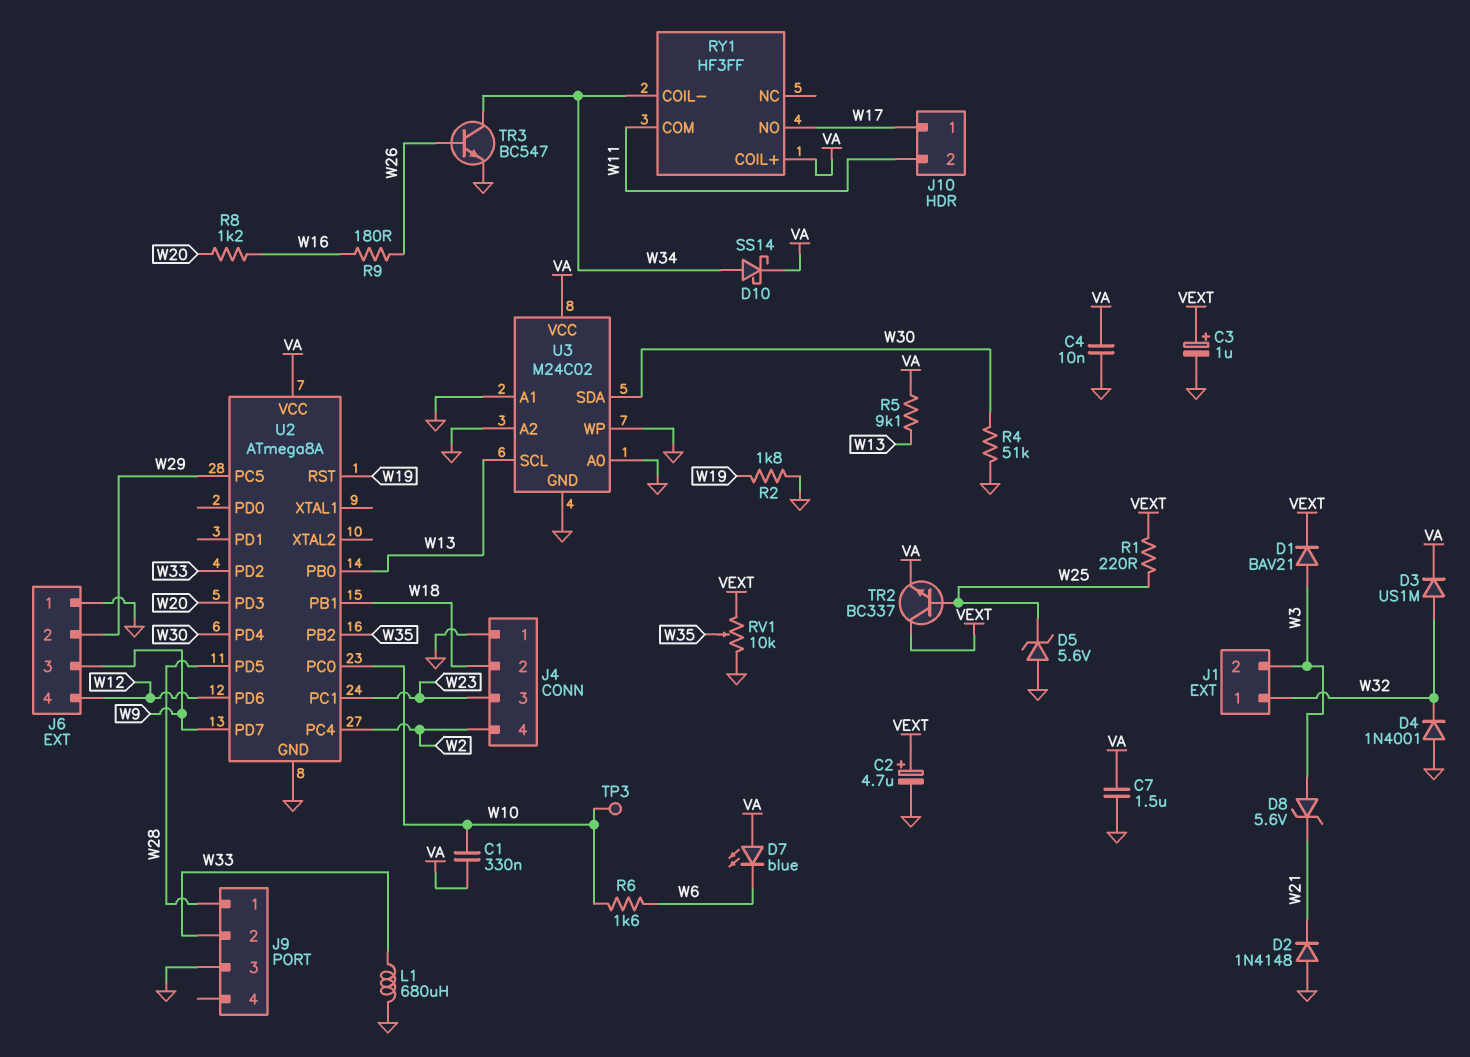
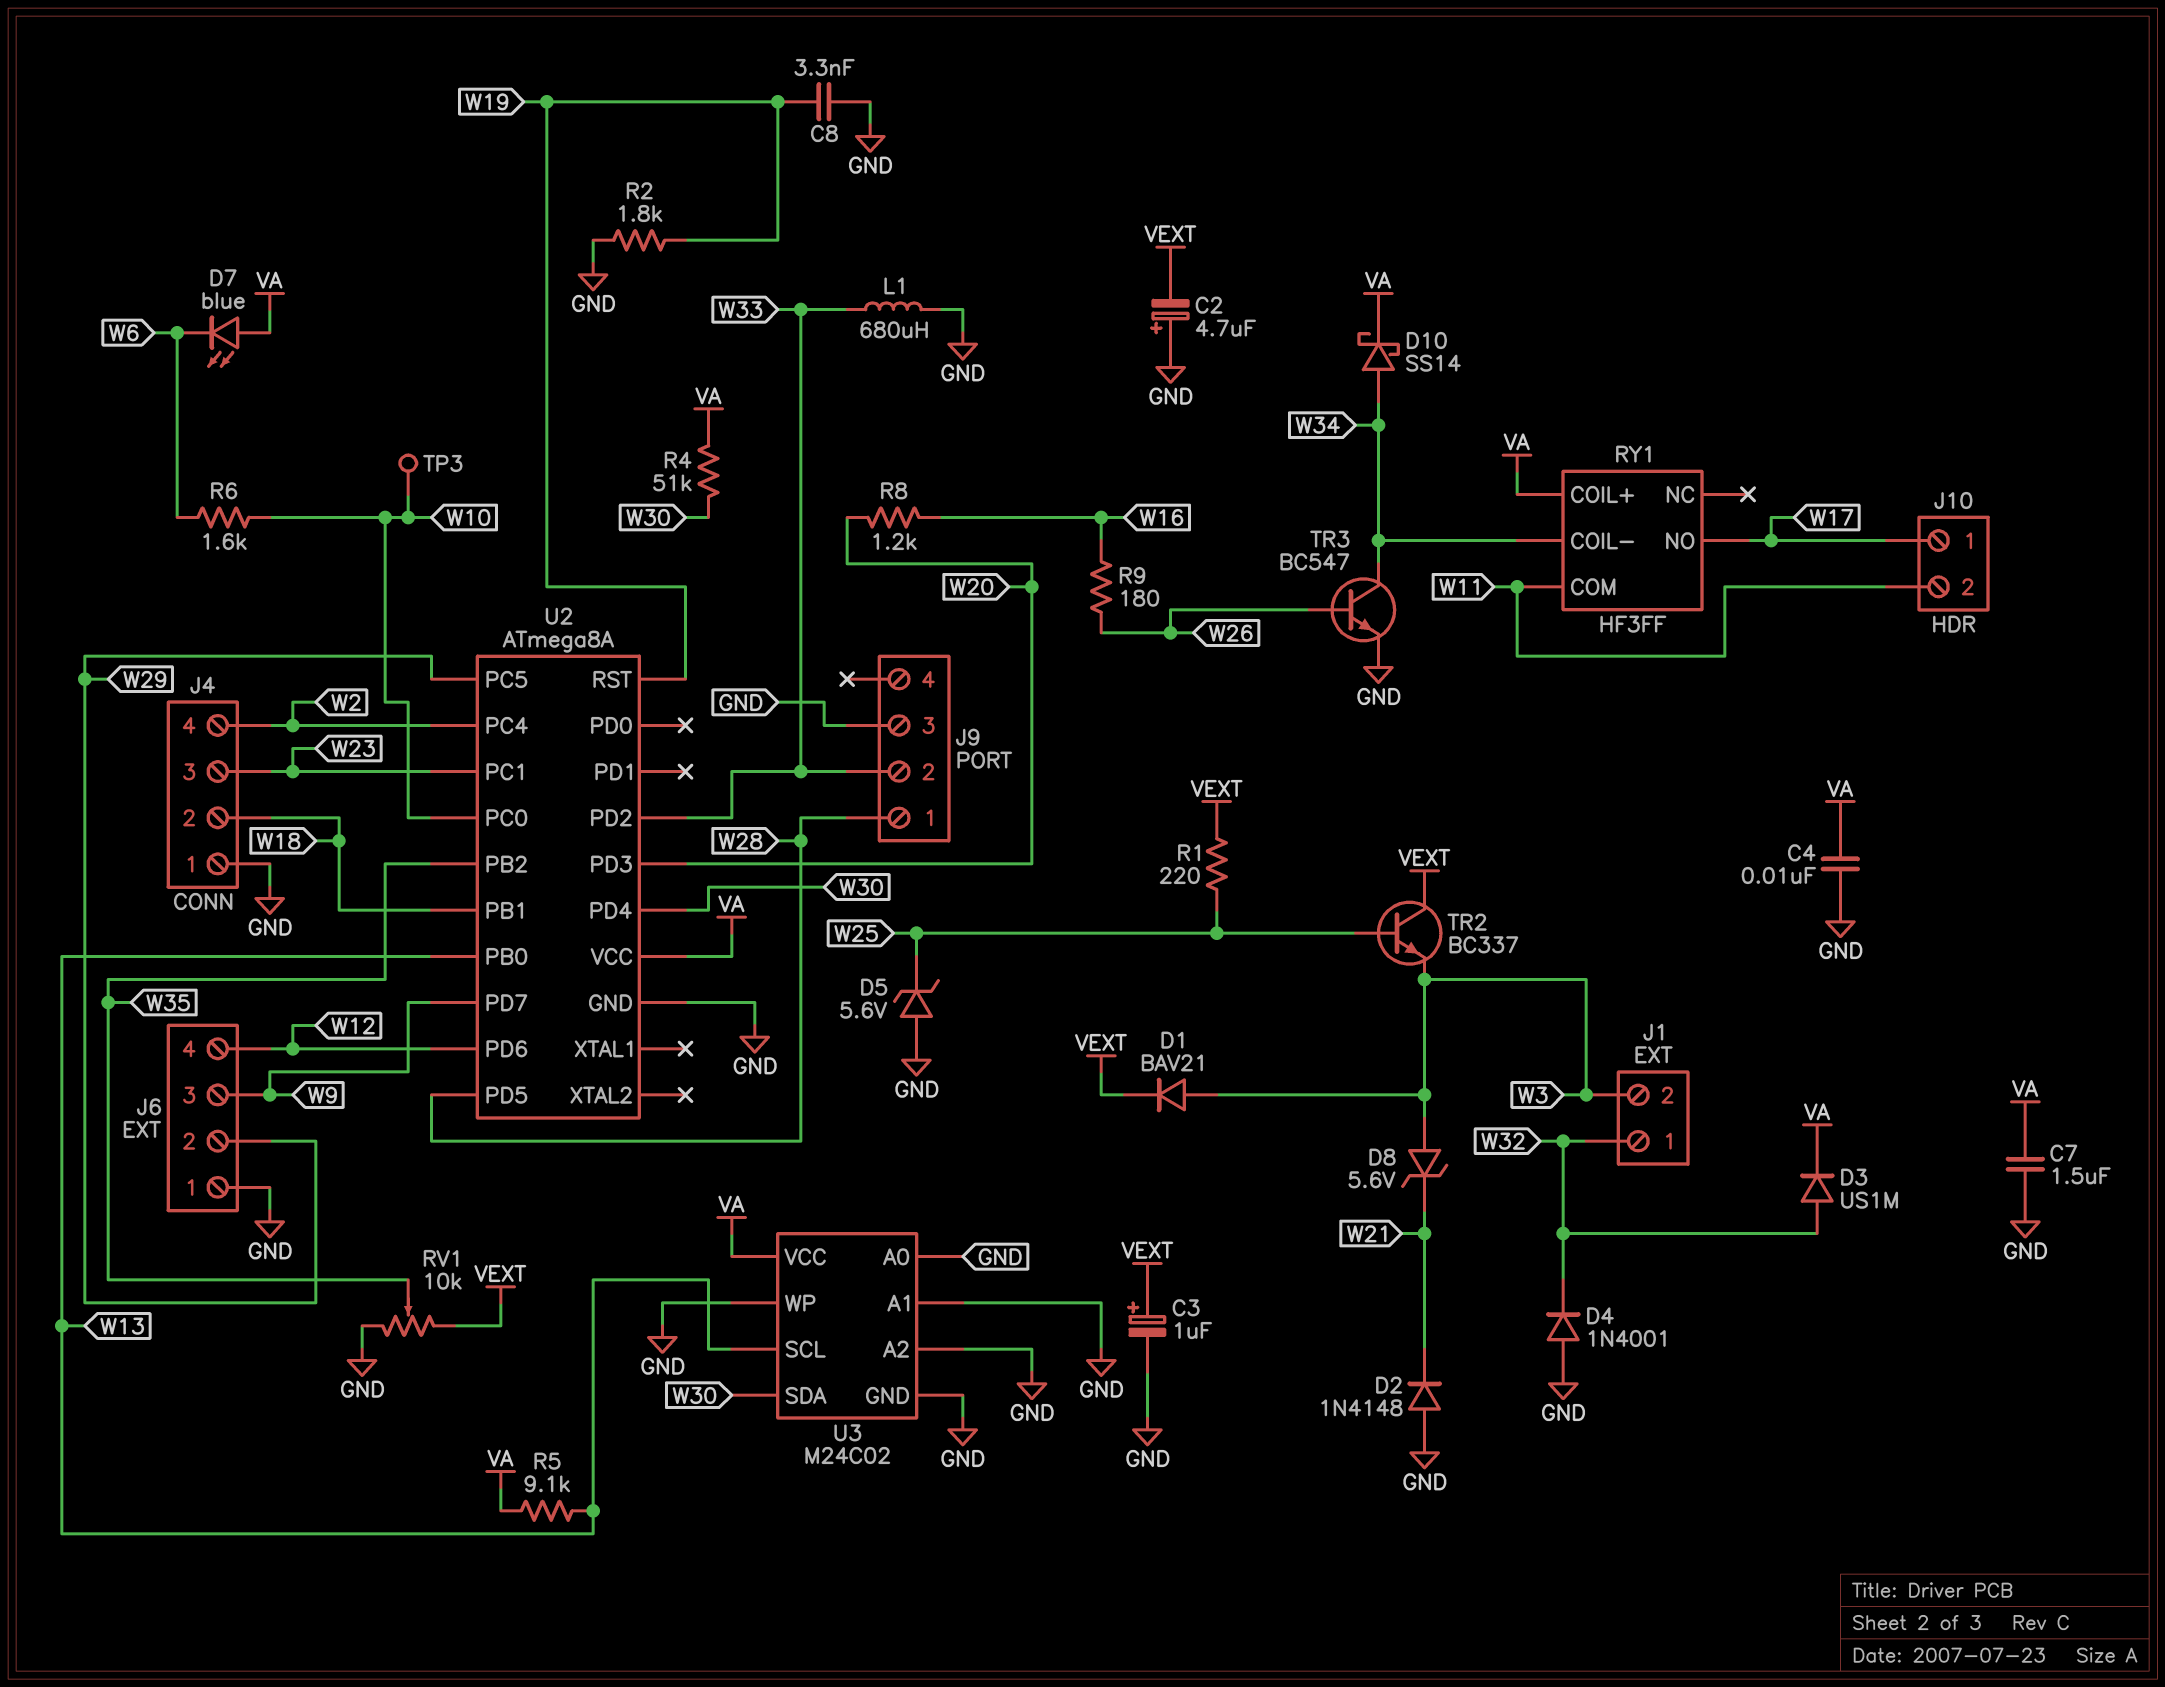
C1: 330nF (VA, W10) -> none
C2: 4.7uF (plus VEXT, minus GND) -> 4.7uF (plus GND, minus VEXT)
C8: none -> 3.3nF (GND, W19)
R4: 51k (GND, W30) -> 51k (VA, W30)
TR2: NPN BC337 (B W25, C VEXT, E VA) -> NPN BC337 (B W25, C VEXT, E W3)

